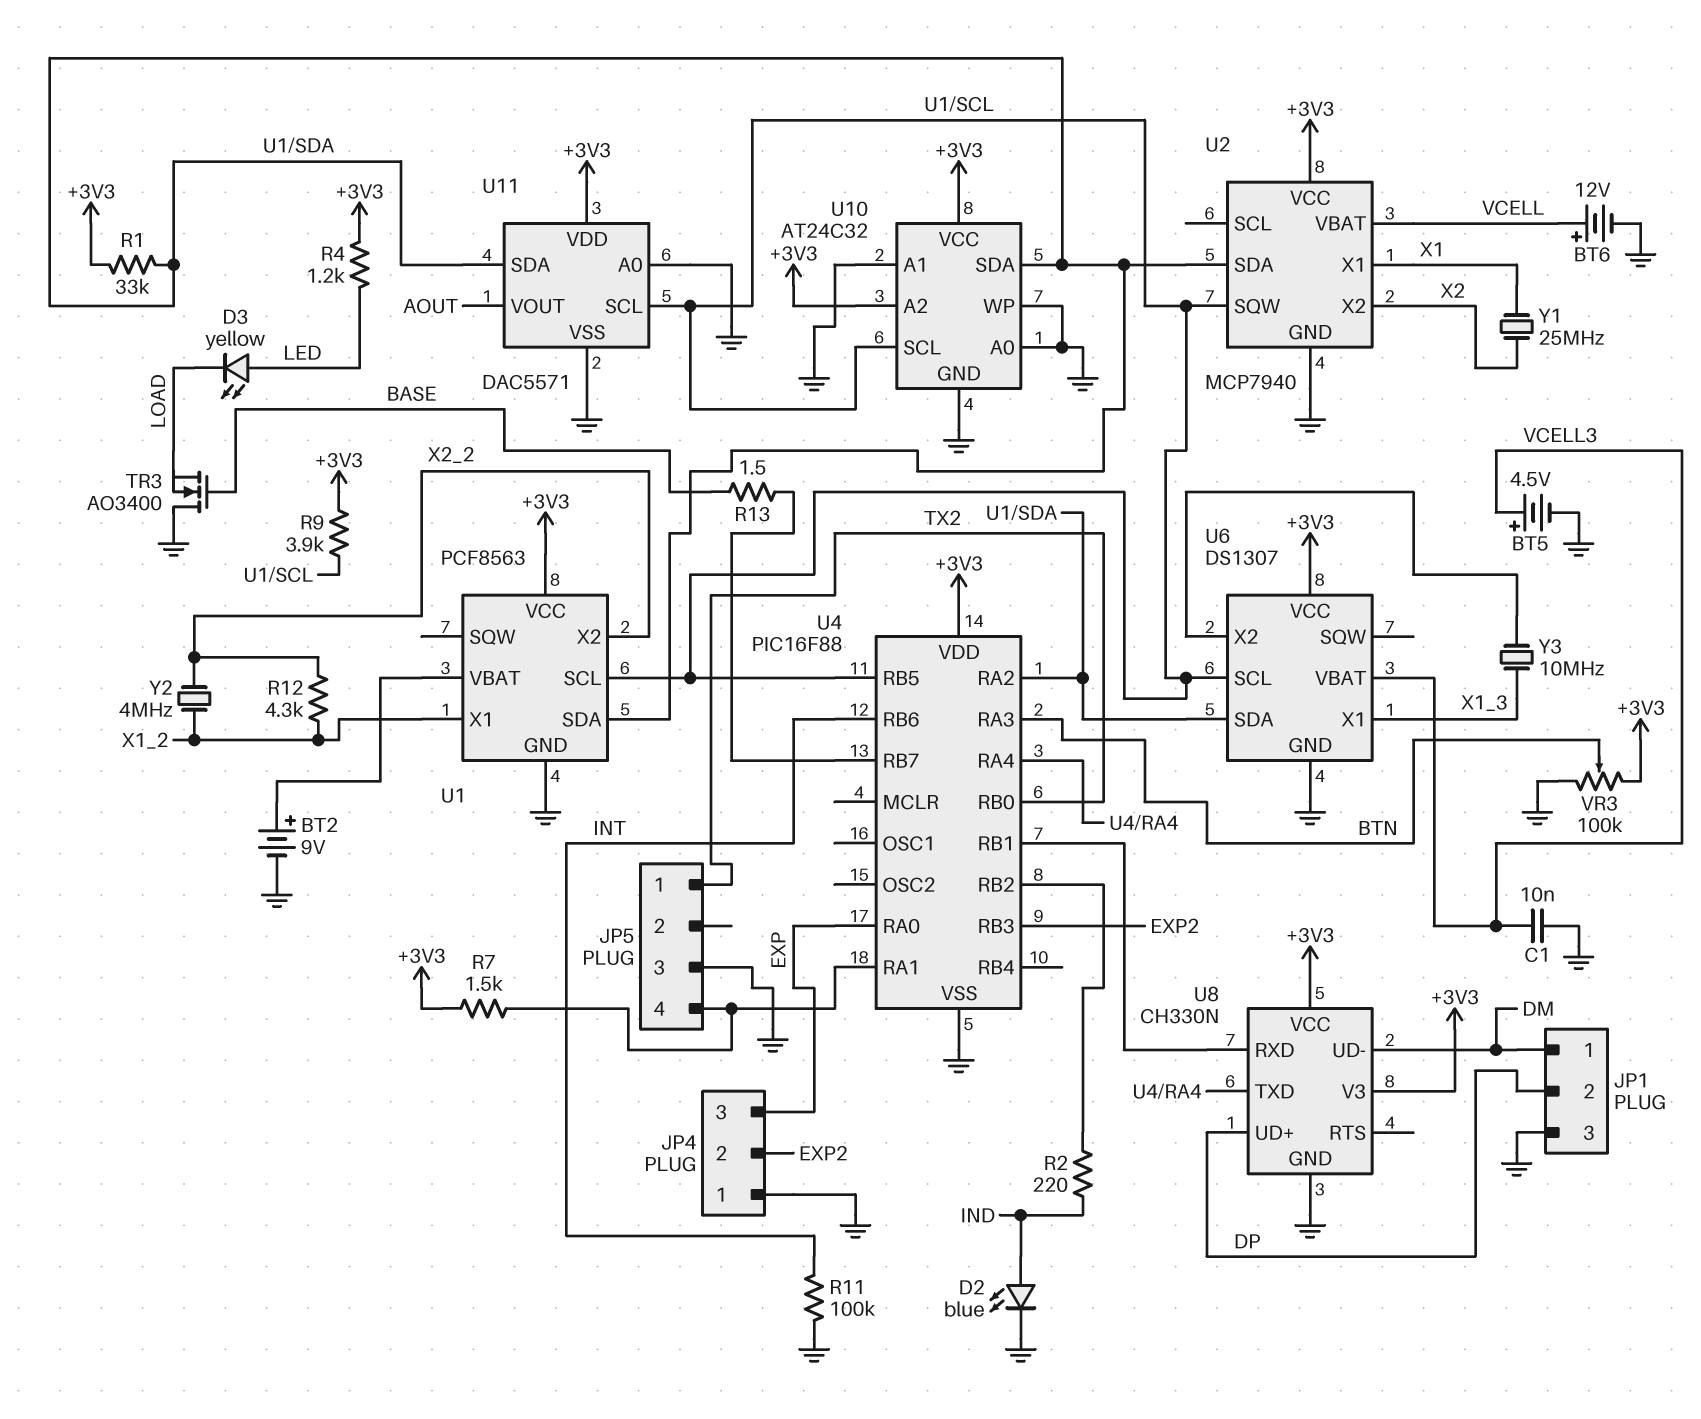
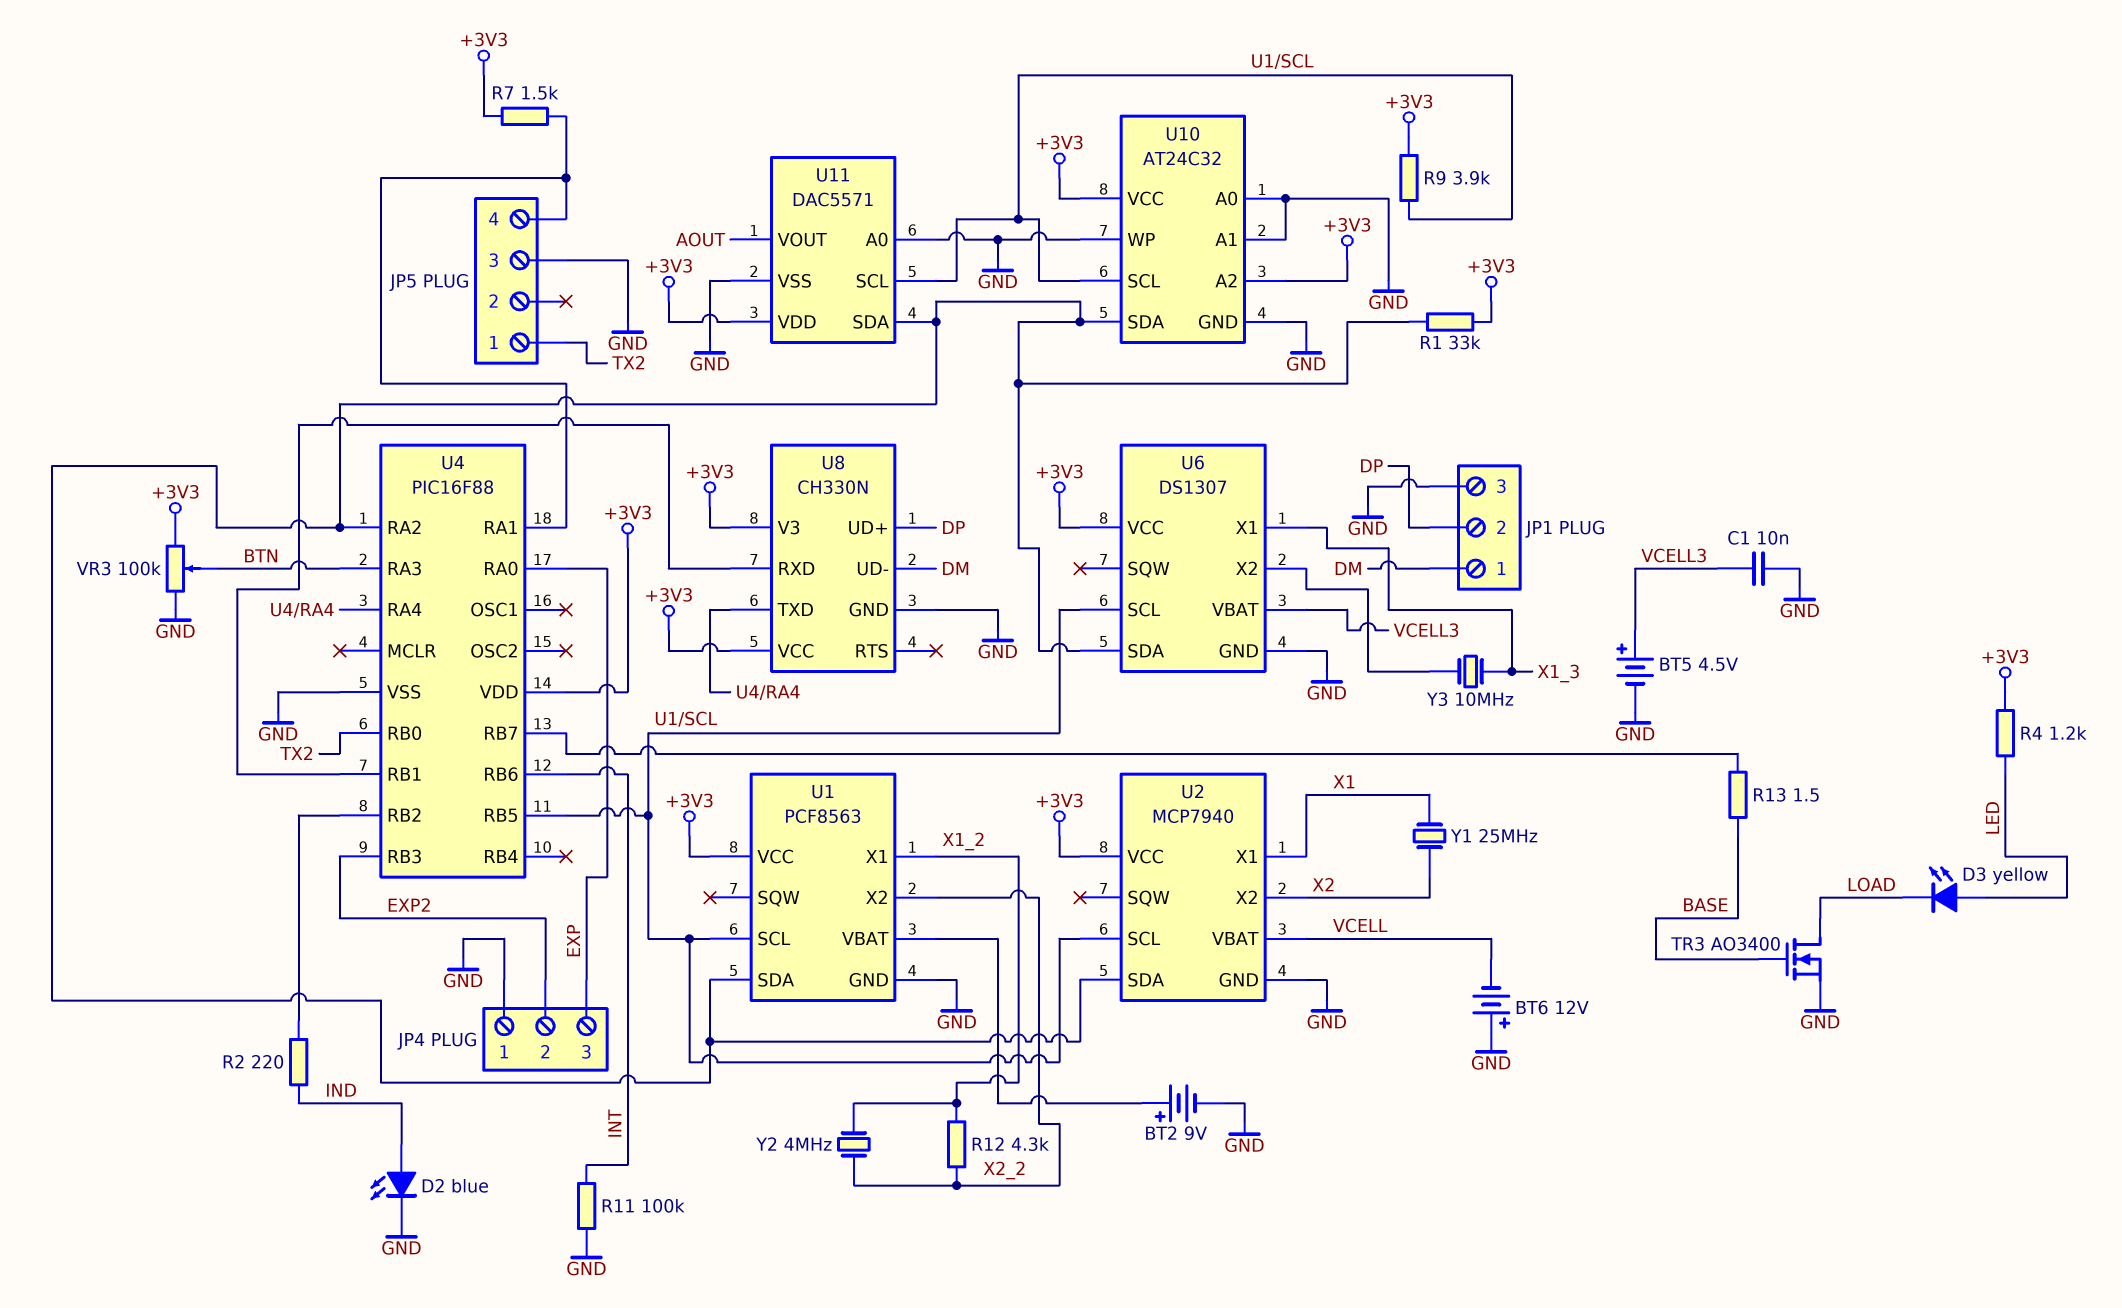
BT6: 12V (plus VCELL, minus GND) -> 12V (plus GND, minus VCELL)
TR3: NMOS AO3400 (G BASE, D GND, S LOAD) -> NMOS AO3400 (G BASE, D LOAD, S GND)
U2 pin SCL: none -> U1/SCL
U2 pin SQW: U1/SCL -> none

